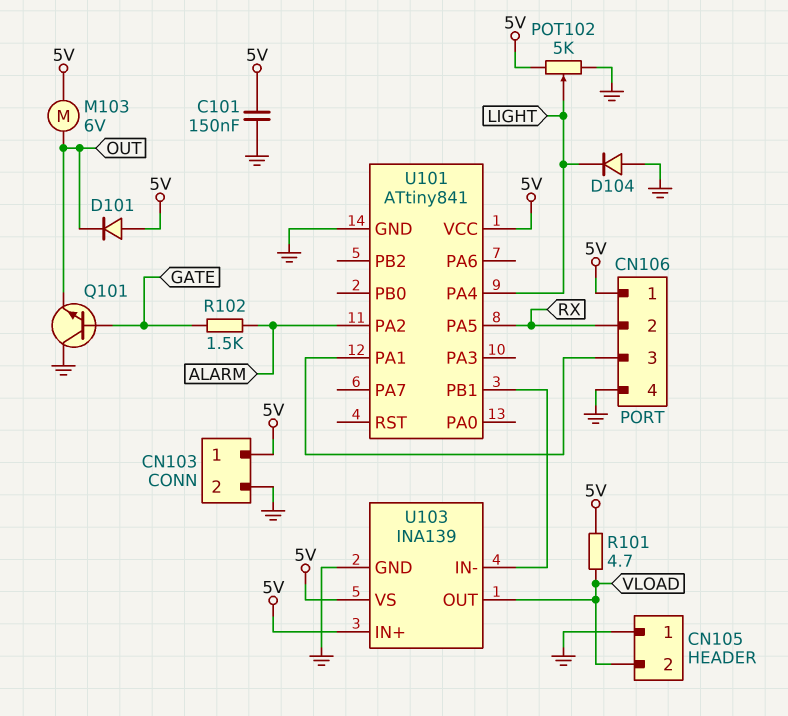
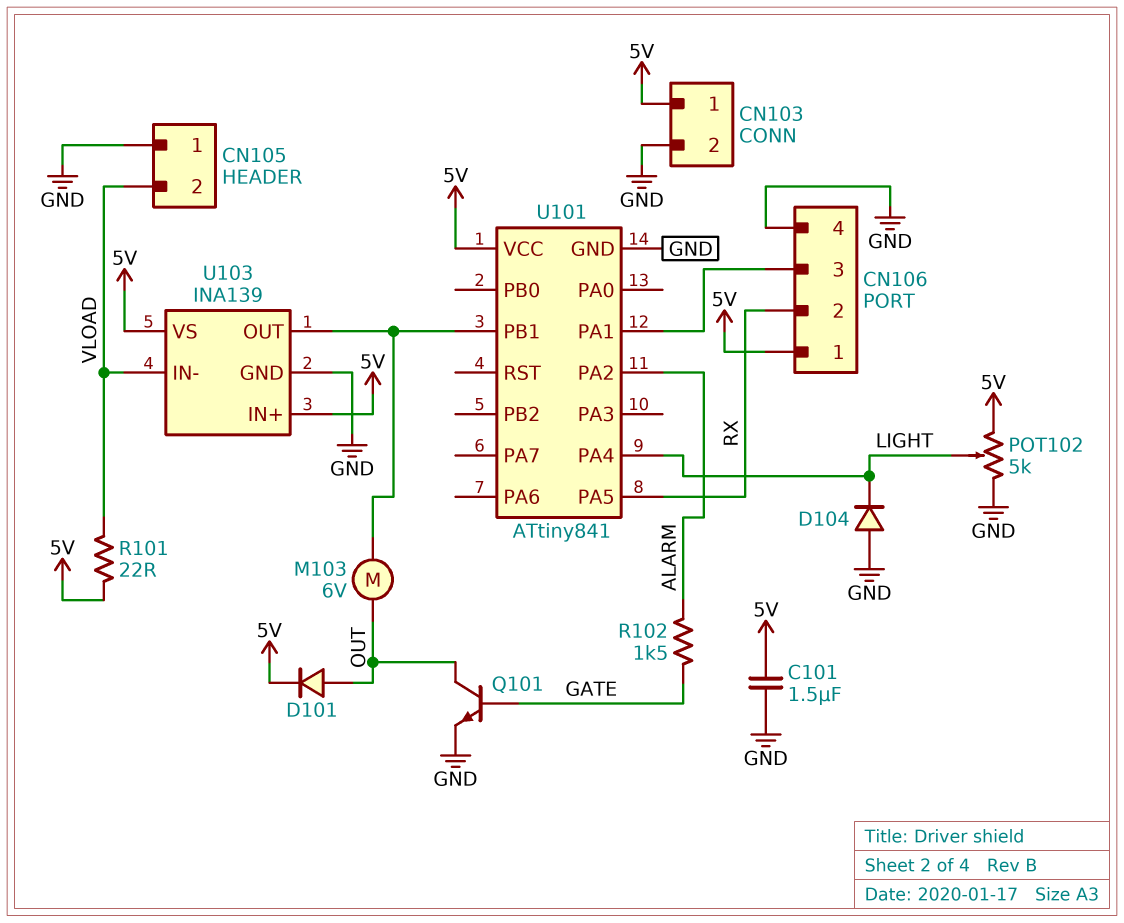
C101: 150nF (5V, GND) -> 1.5uF (5V, GND)
D101: diode (A 5V, K OUT) -> diode (A OUT, K 5V)
M103: motor 6V (5V, OUT) -> motor 6V (OUT, U101/PB1)
Q101: NPN (B GATE, C GND, E OUT) -> NPN (B GATE, C OUT, E GND)
R101: 4.7 (5V, VLOAD) -> 22 (5V, VLOAD)
U103 pin IN-: U101/PB1 -> VLOAD
U103 pin OUT: VLOAD -> U101/PB1

